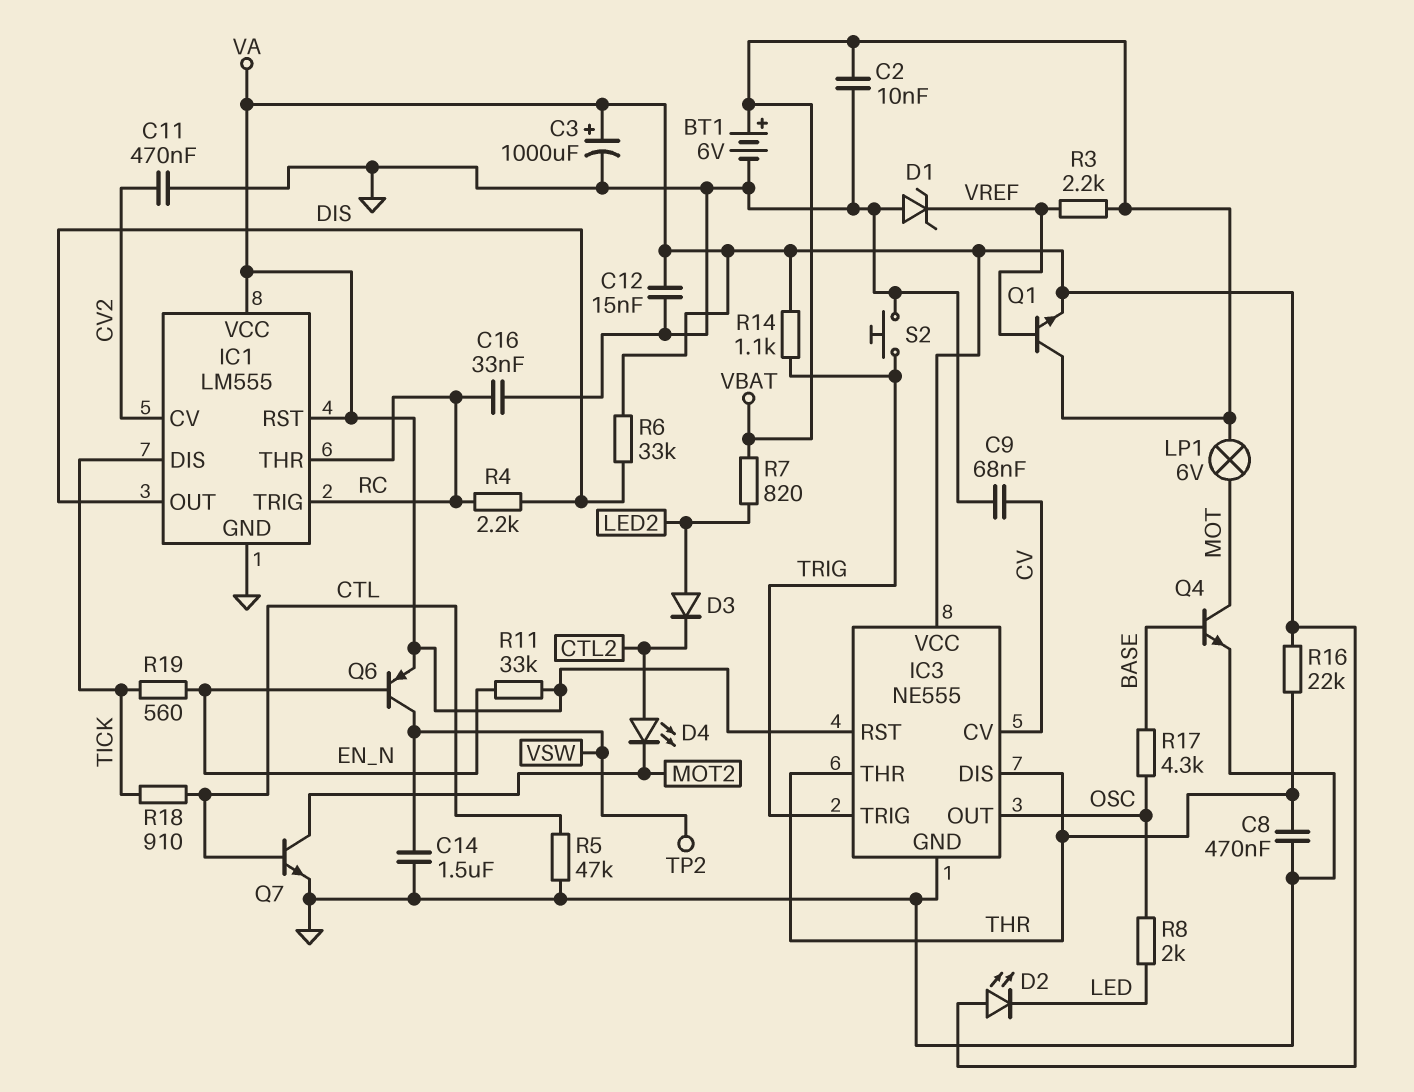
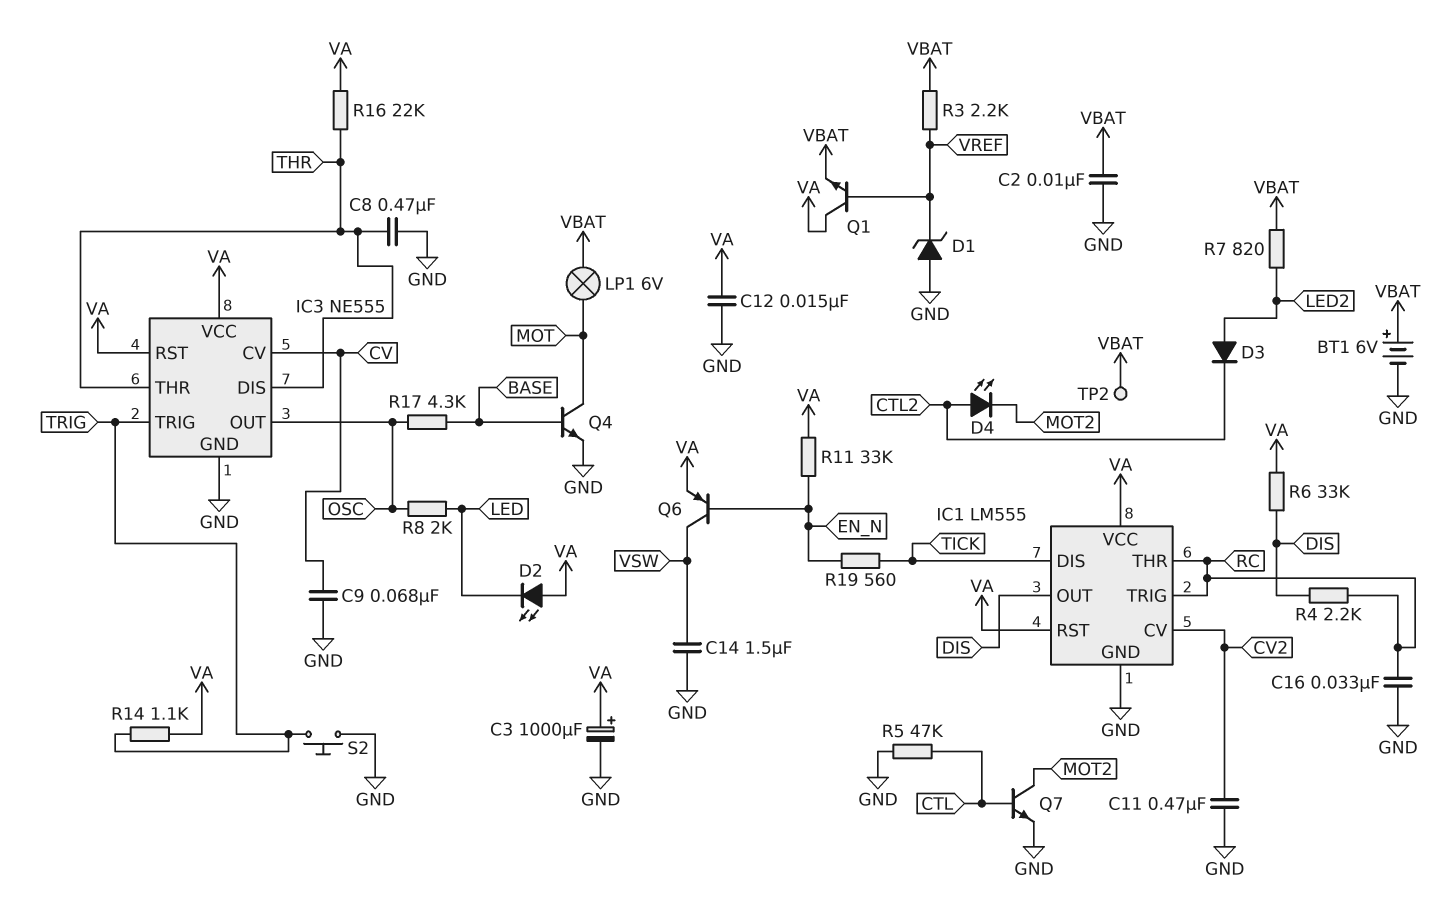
Q1: NPN (B VREF, C VBAT, E VA) -> NPN (B VREF, C VA, E VBAT)
R18: 910 (CTL, TICK) -> none
TP2: test point (VSW) -> test point (VBAT)

